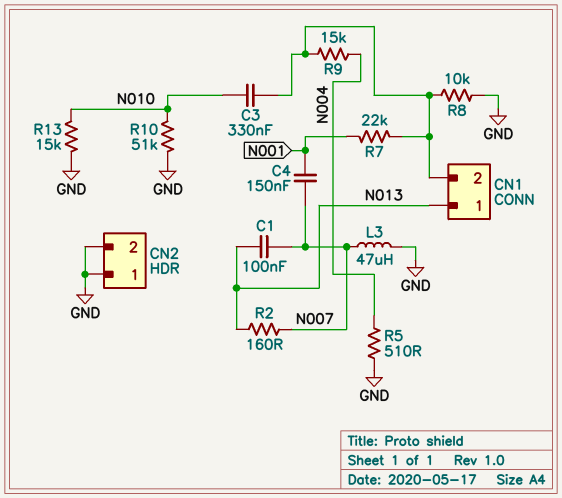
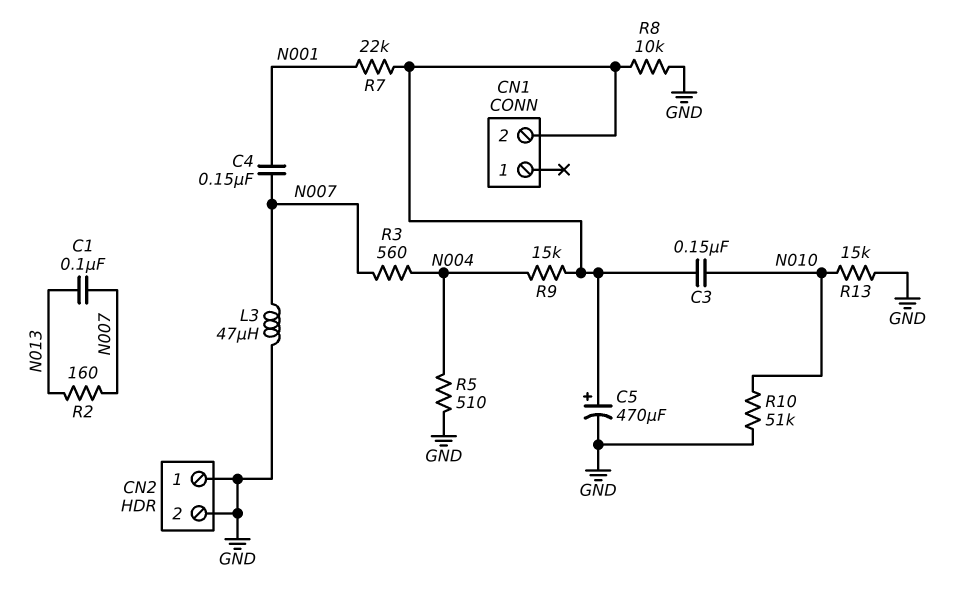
C3: 330nF (CN1/2, N010) -> 150nF (CN1/2, N010)
C5: none -> 470uF (plus CN1/2, minus GND)
CN1 pin 1: N013 -> none
R3: none -> 560 (N004, N007)

